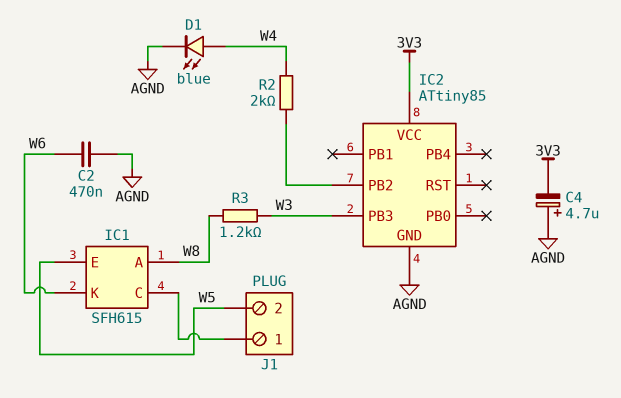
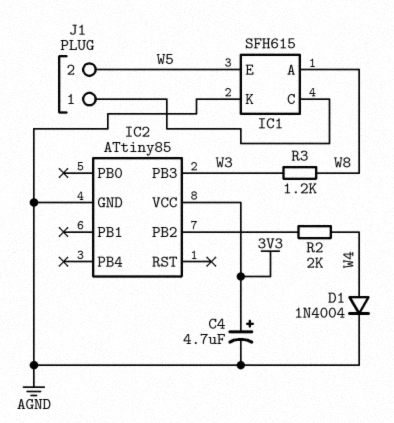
C2: 470nF (AGND, W6) -> none
C4: 4.7uF (plus AGND, minus 3V3) -> 4.7uF (plus 3V3, minus AGND)
D1: LED blue (A W4, K AGND) -> diode 1N4004 (A W4, K AGND)
IC1 pin K: W6 -> AGND

